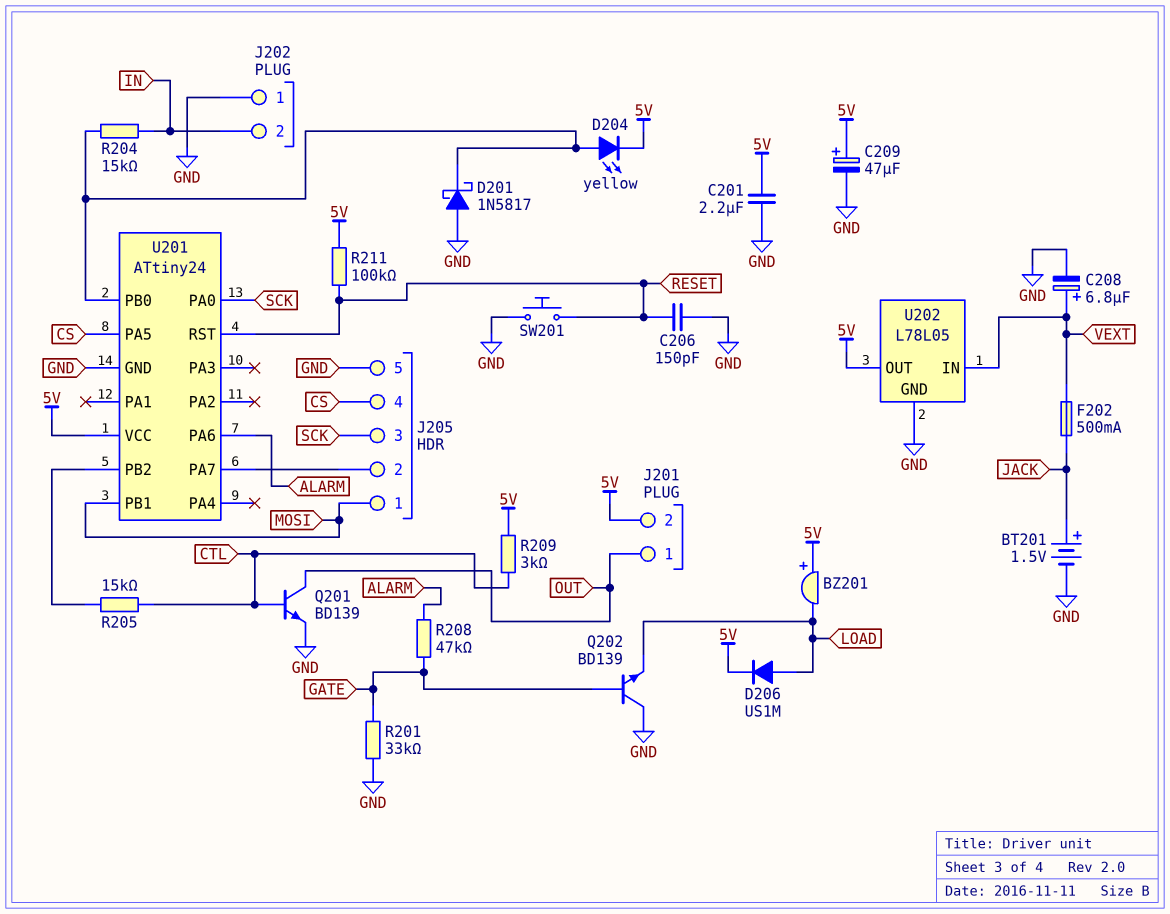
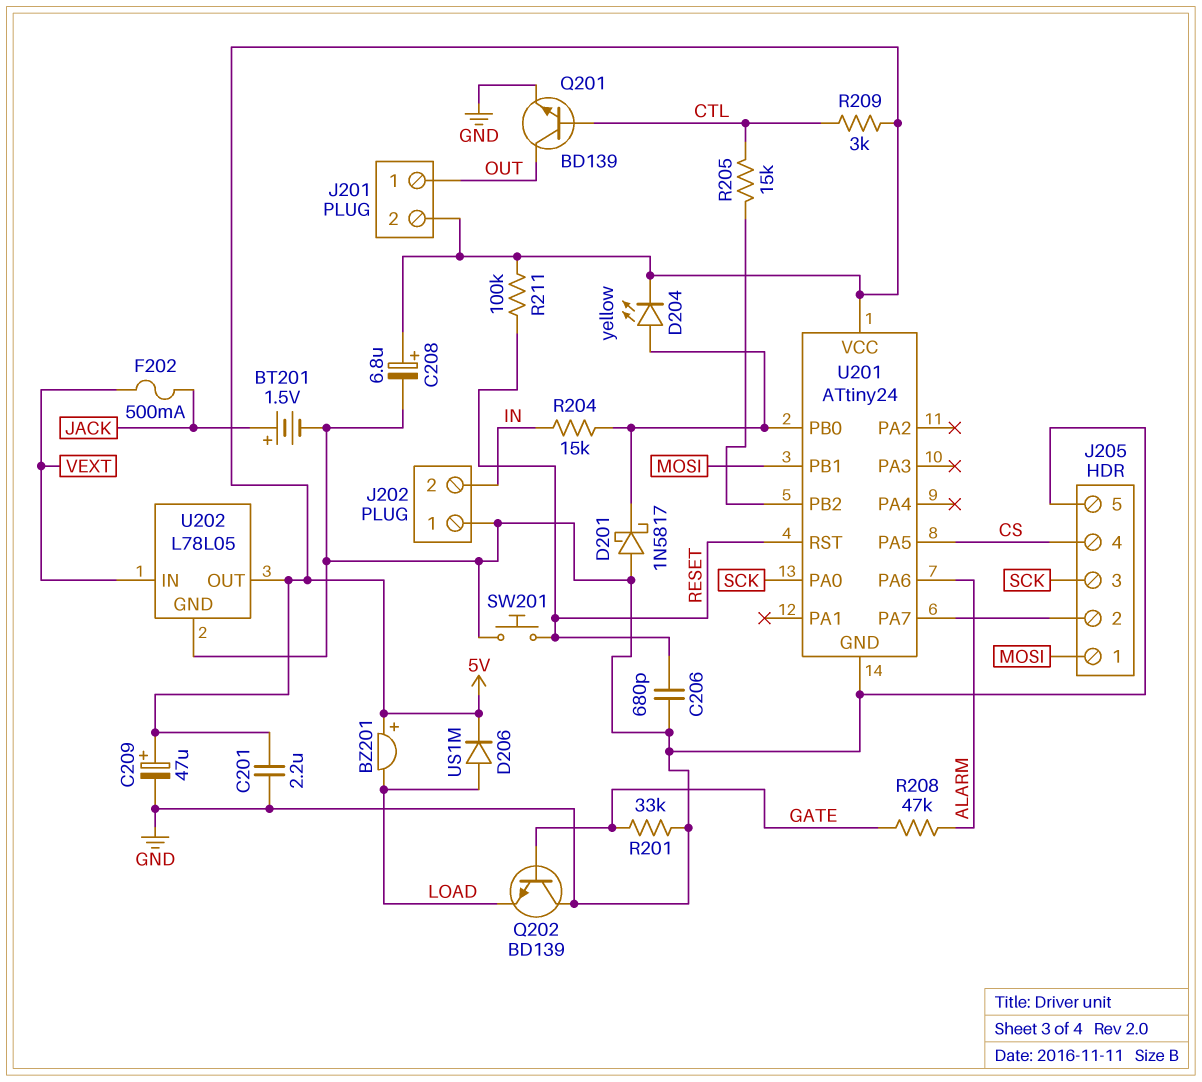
C206: 150pF (GND, RESET) -> 680pF (GND, RESET)
C208: 6.8uF (plus VEXT, minus GND) -> 6.8uF (plus 5V, minus GND)

